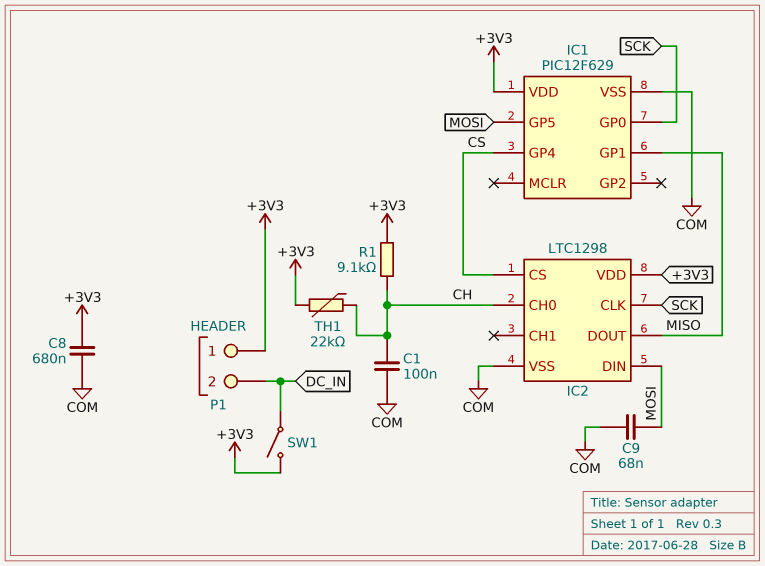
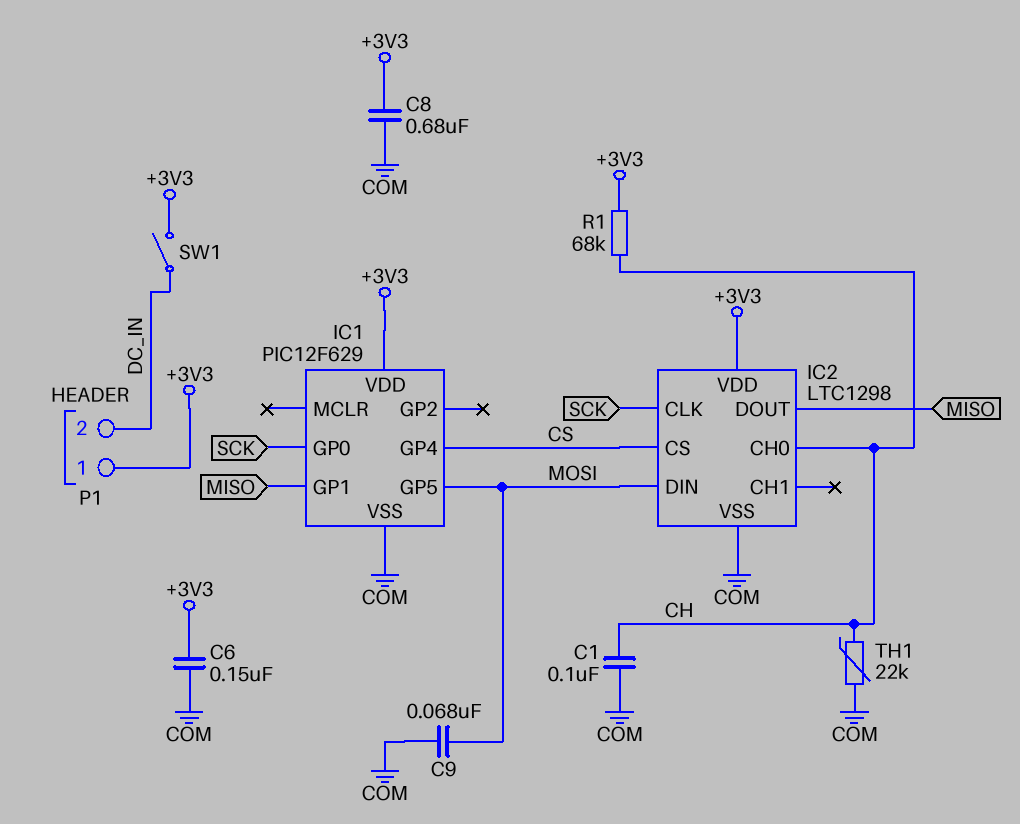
C6: none -> 150nF (+3V3, COM)
R1: 9.1k (+3V3, CH) -> 68k (+3V3, CH)
TH1: 22k (+3V3, CH) -> 22k (CH, COM)

